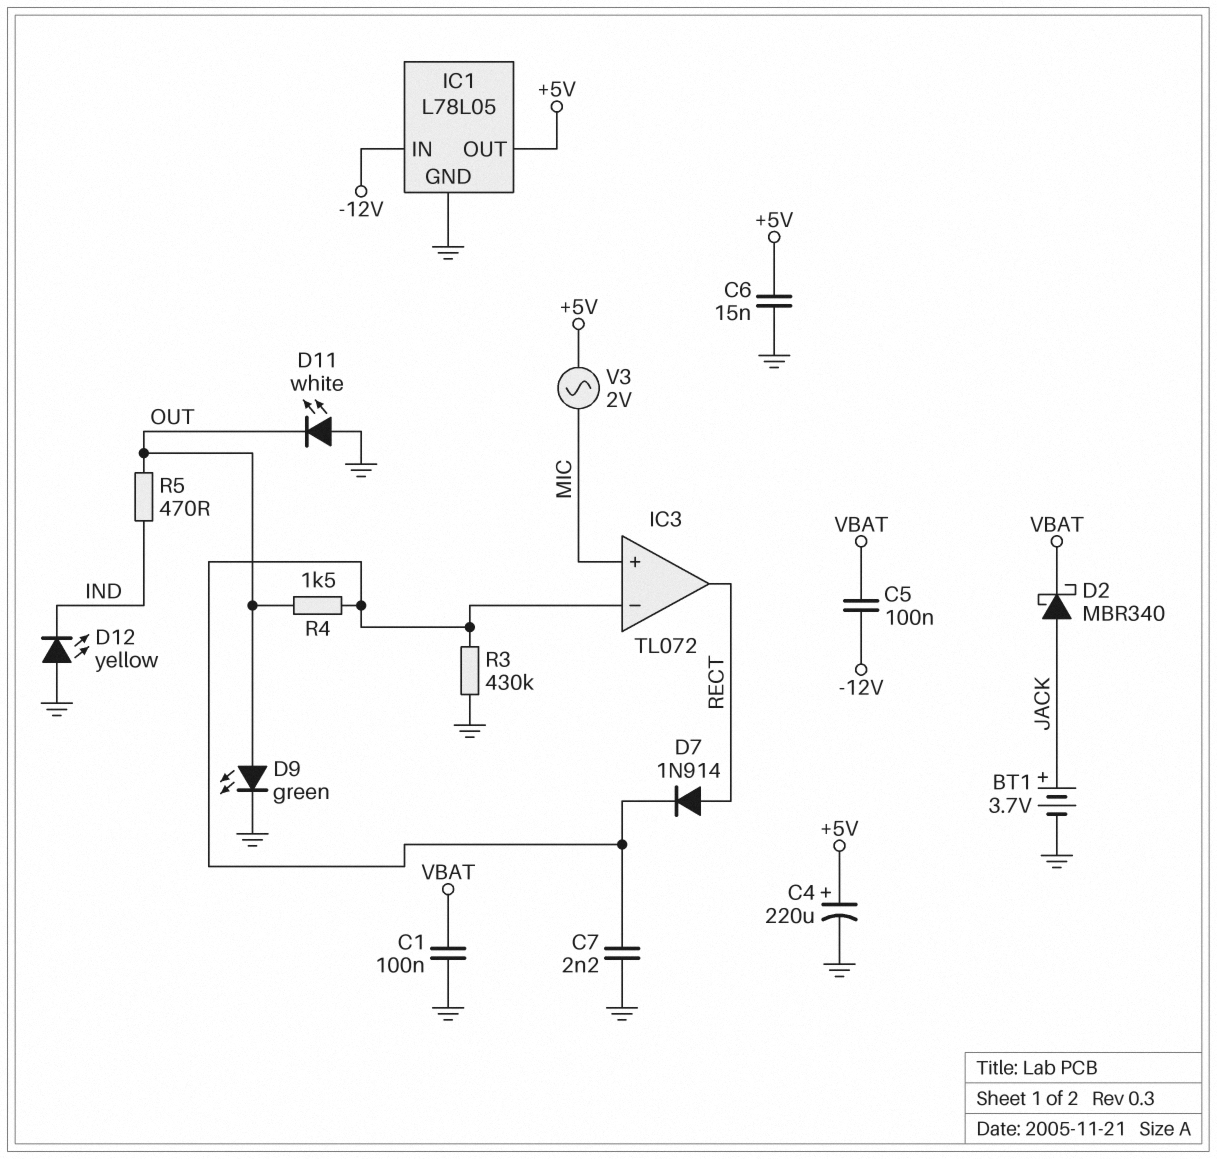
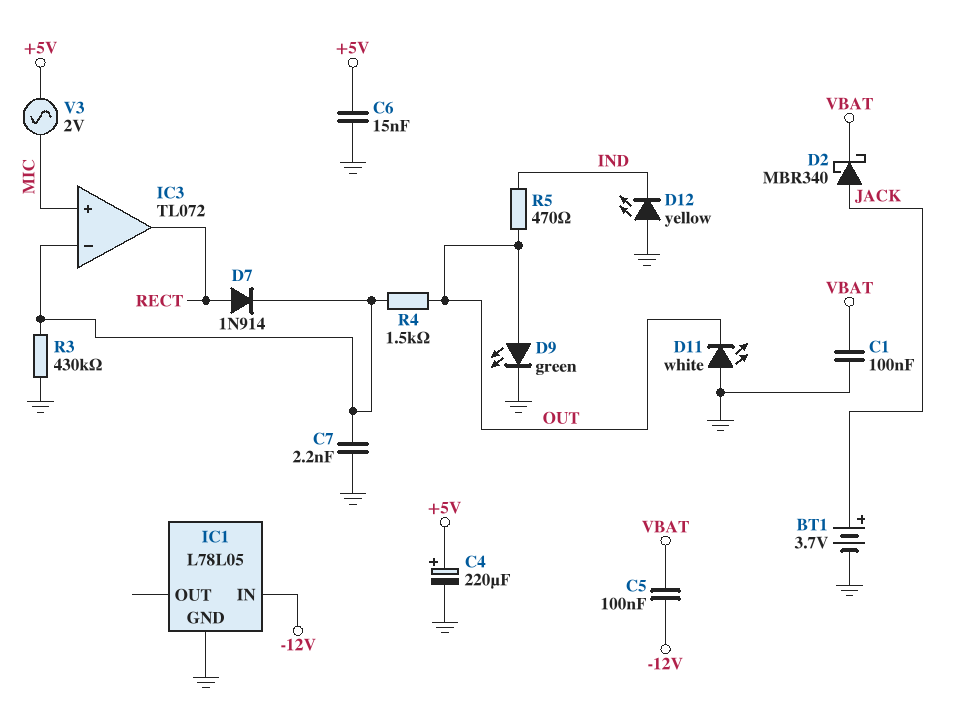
IC1 pin OUT: +5V -> none

